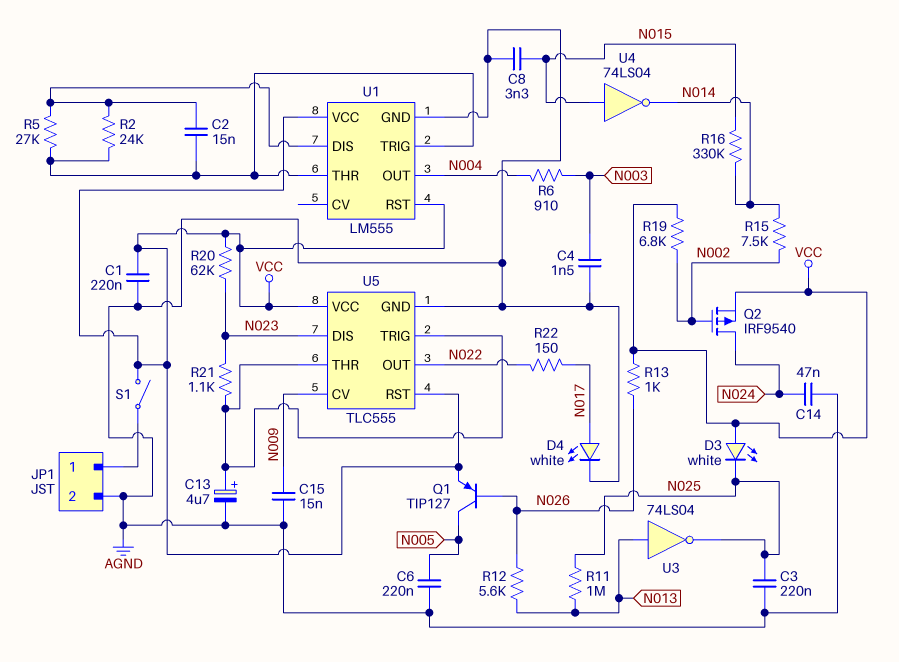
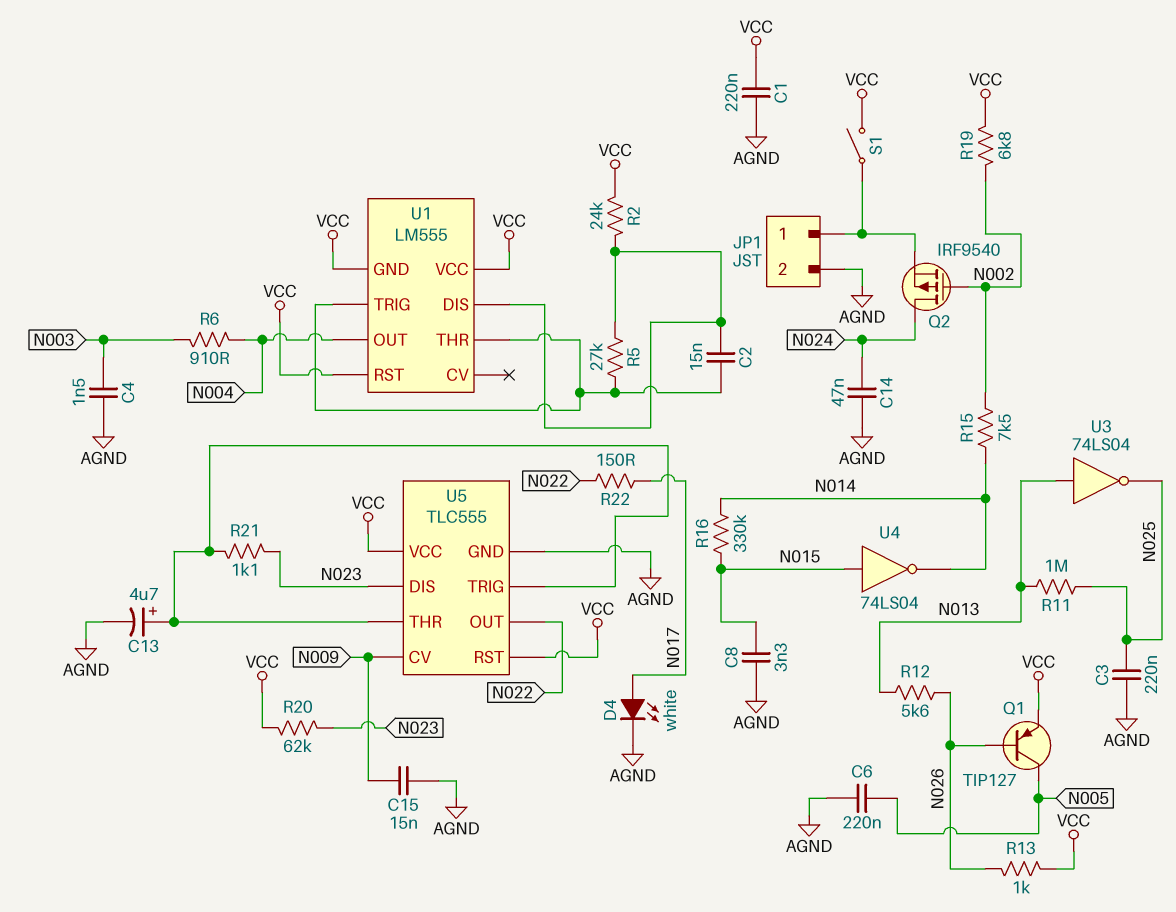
D3: LED white (A VCC, K N025) -> none
Q2: PMOS IRF9540 (G N002, D N024, S VCC) -> PMOS IRF9540 (G N002, D N024, S JP1/1)
R2: 24k (U1/DIS, U1/THR) -> 24k (U1/DIS, VCC)
U1 pin GND: AGND -> VCC

